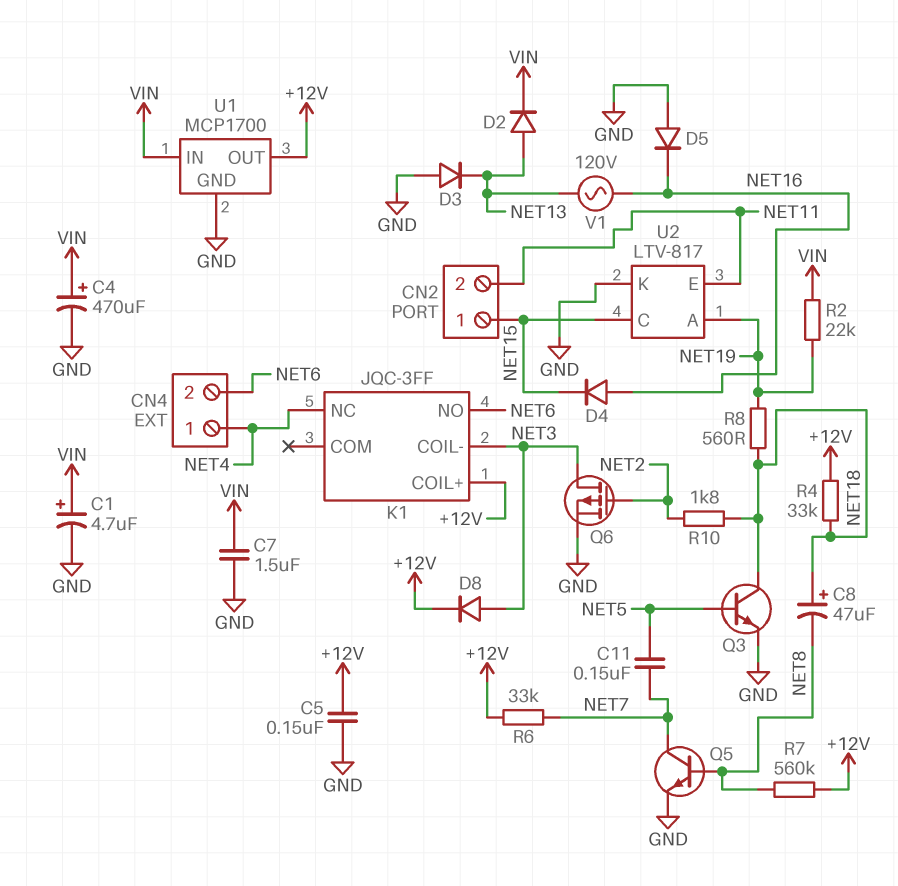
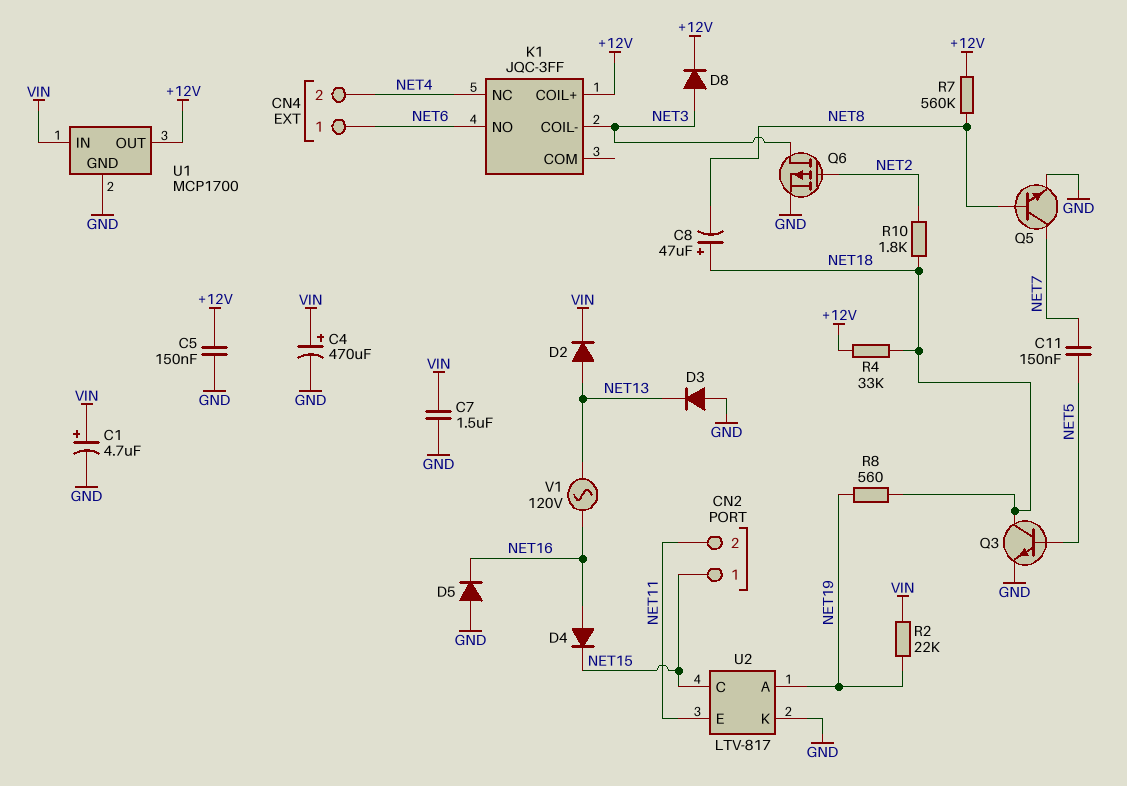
CN4 pin 1: NET4 -> NET6
CN4 pin 2: NET6 -> NET4
R6: 33k (+12V, NET7) -> none

